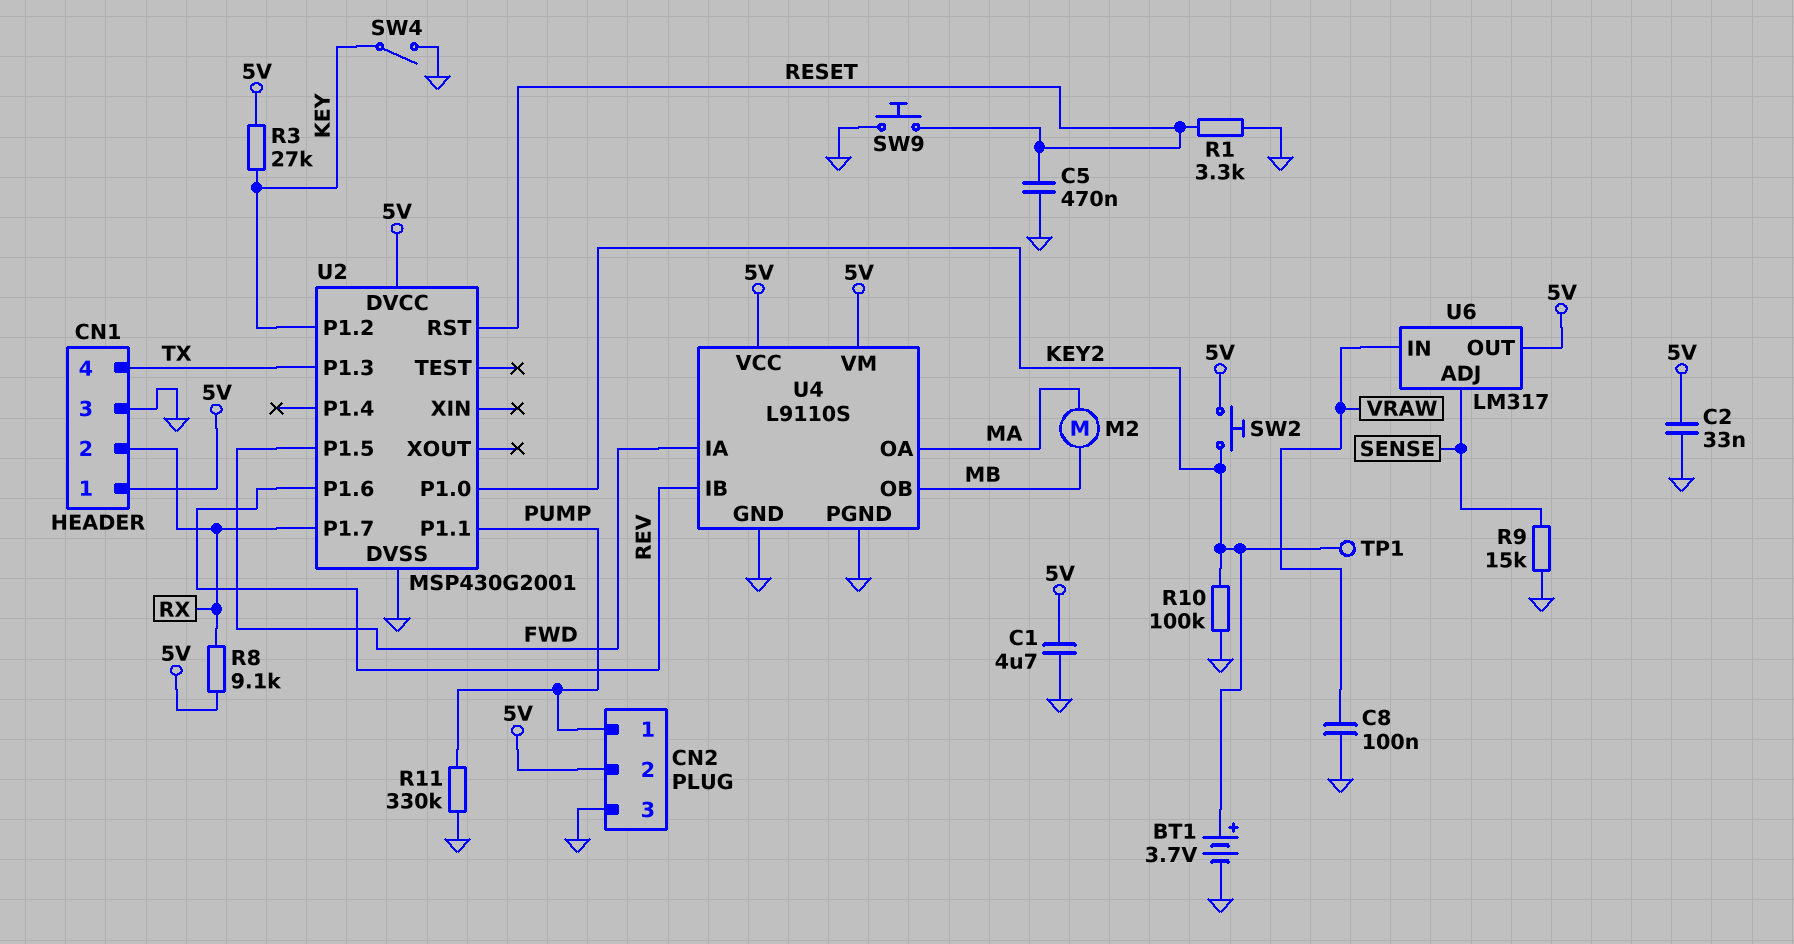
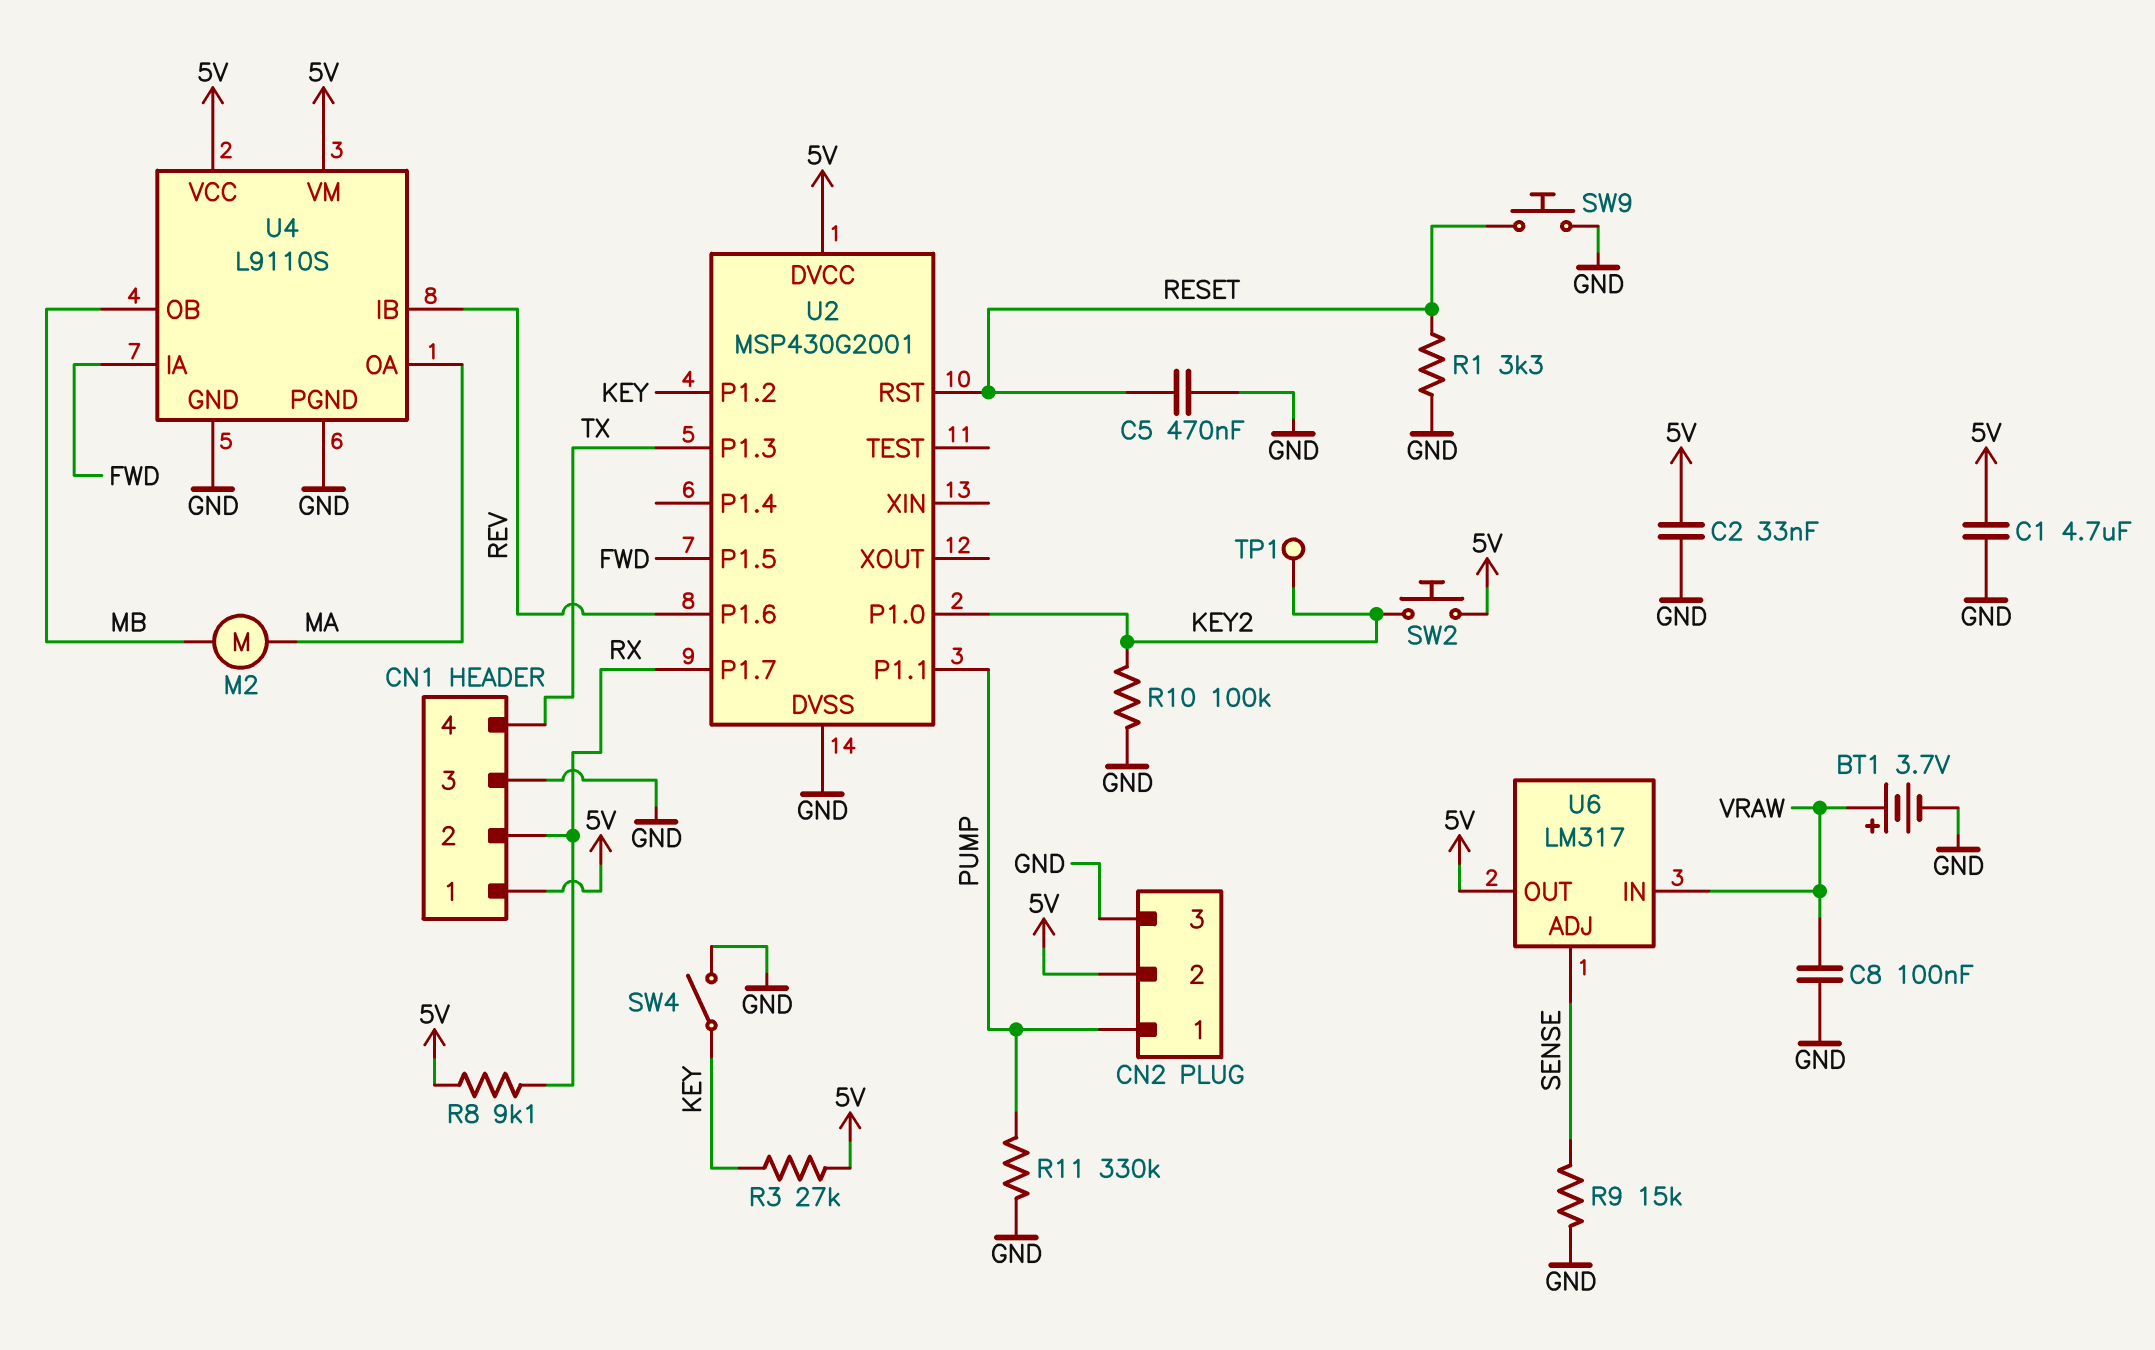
BT1: 3.7V (plus KEY2, minus GND) -> 3.7V (plus VRAW, minus GND)

